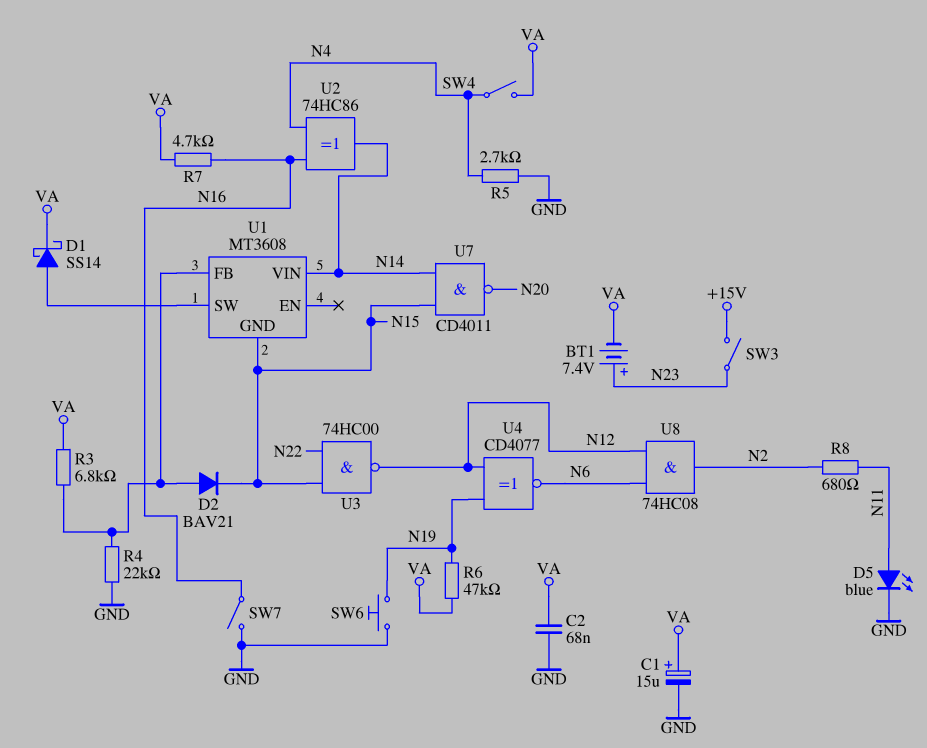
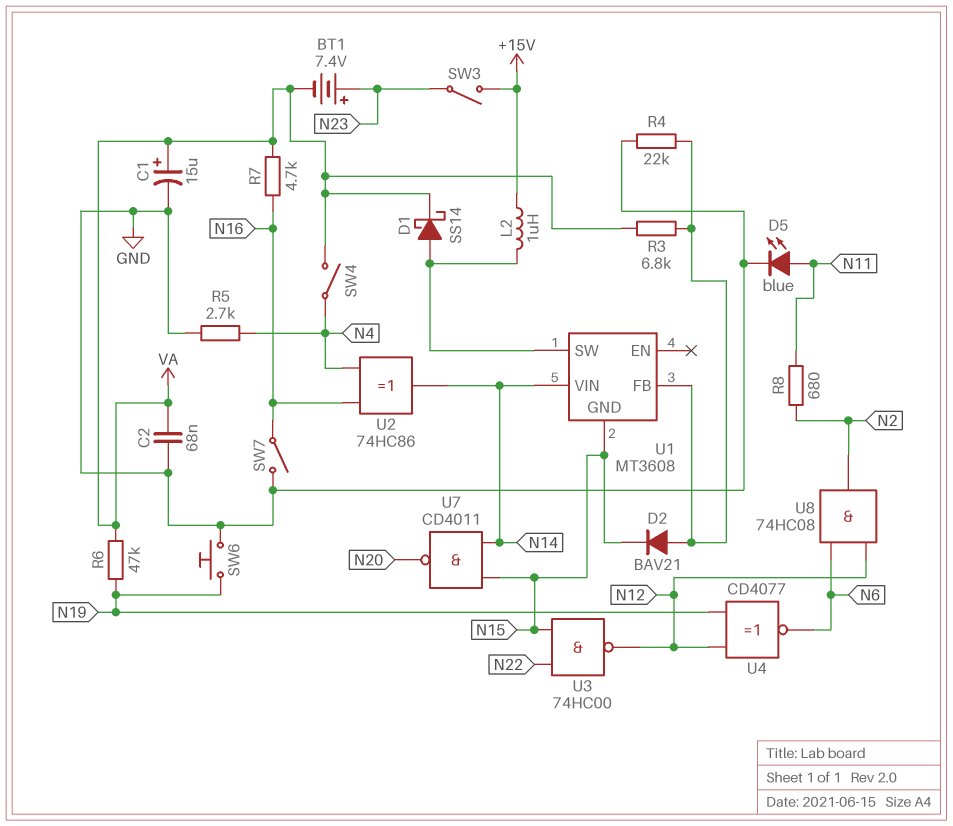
L2: none -> 1uH (+15V, U1/SW)

